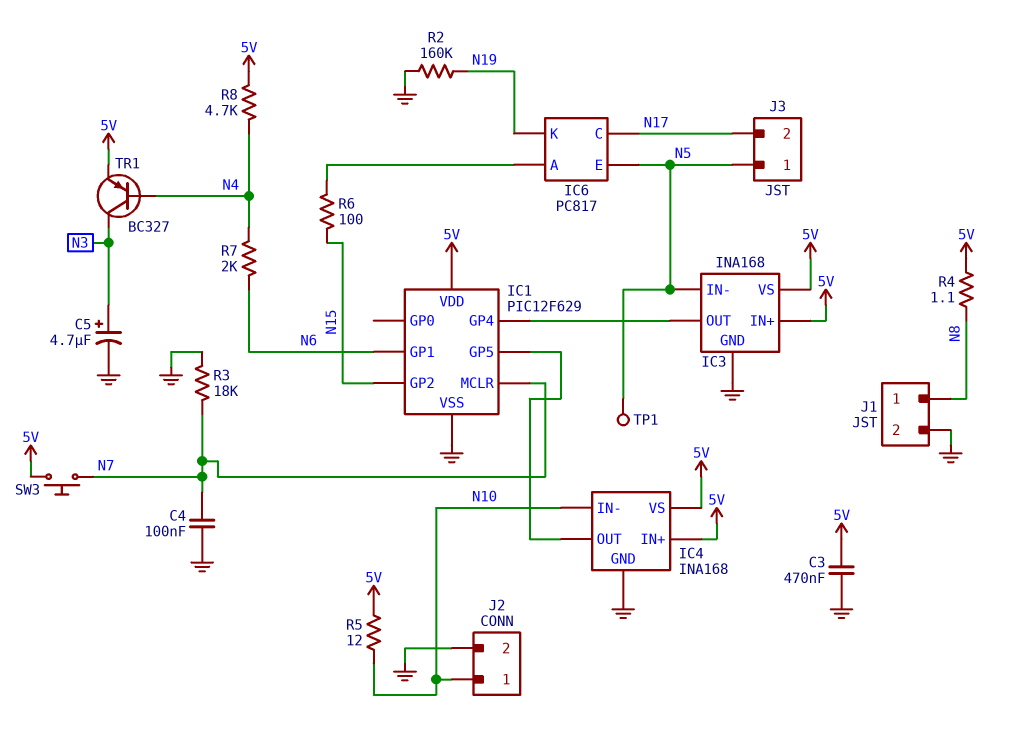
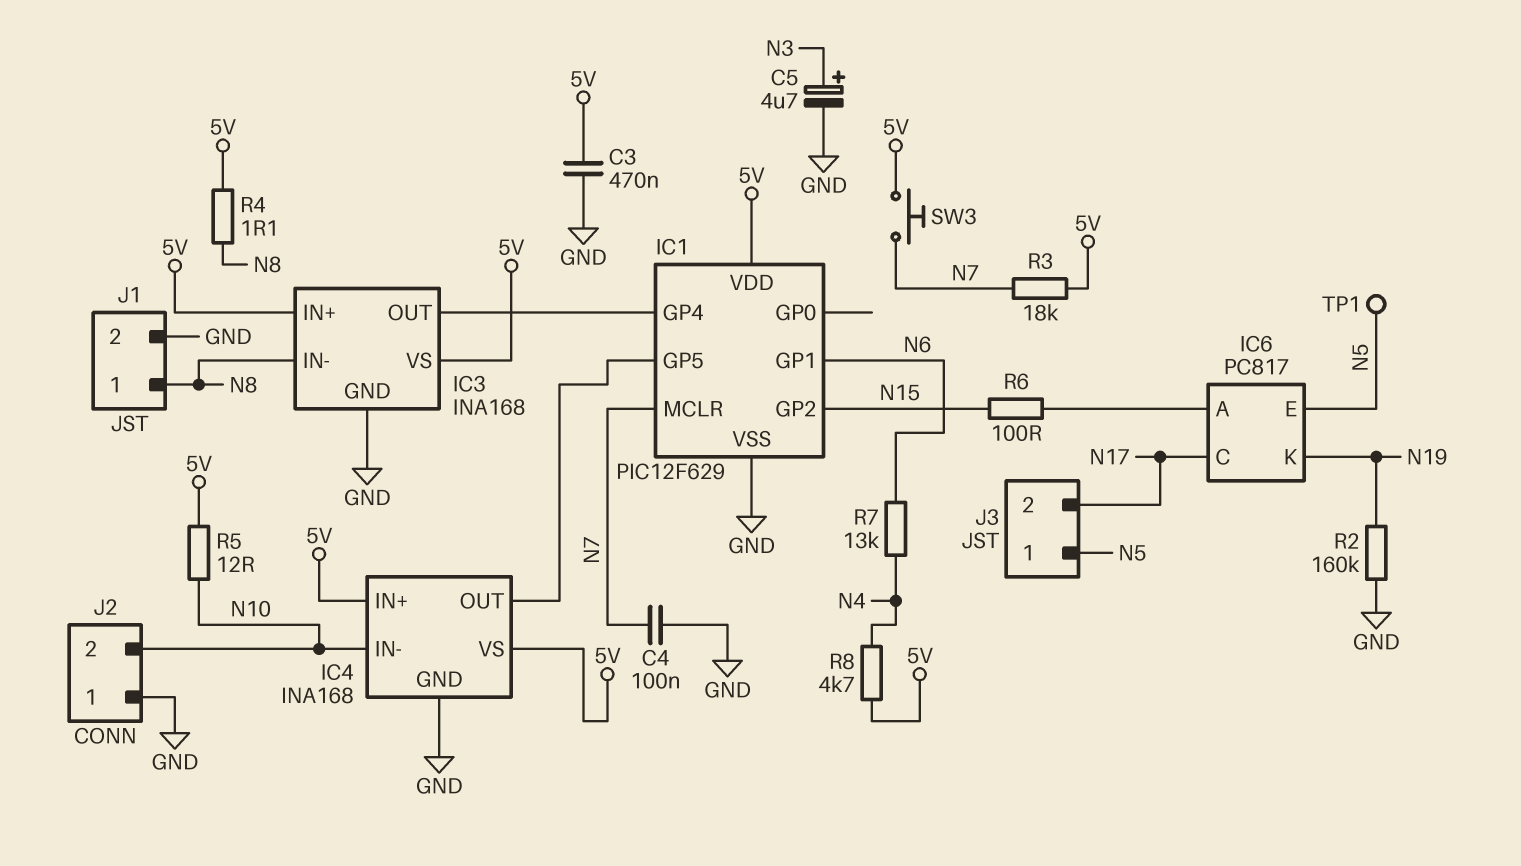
IC3 pin IN-: N5 -> N8
J2 pin 1: N10 -> GND
J2 pin 2: GND -> N10
R3: 18k (GND, N7) -> 18k (5V, N7)
R7: 2k (N4, N6) -> 13k (N4, N6)
TR1: PNP BC327 (B N4, C N3, E 5V) -> none

